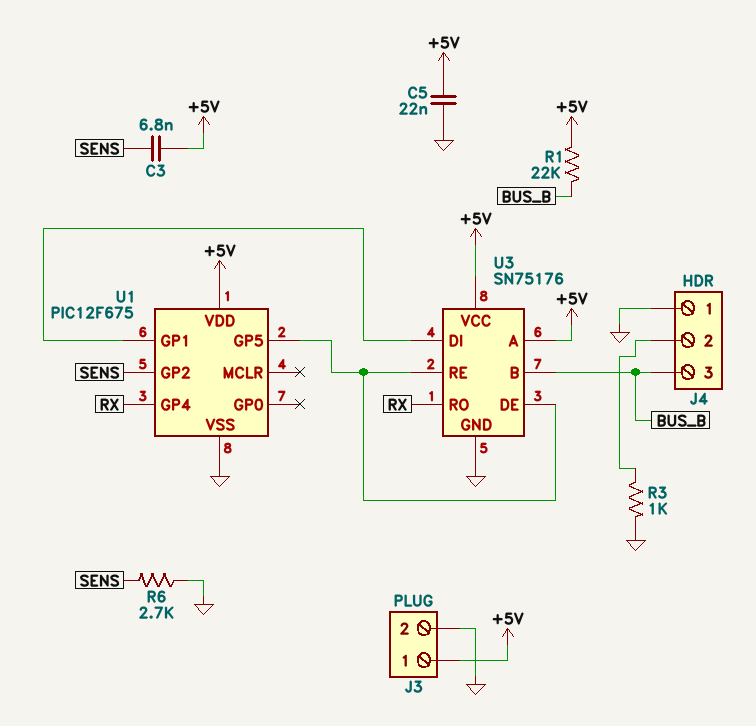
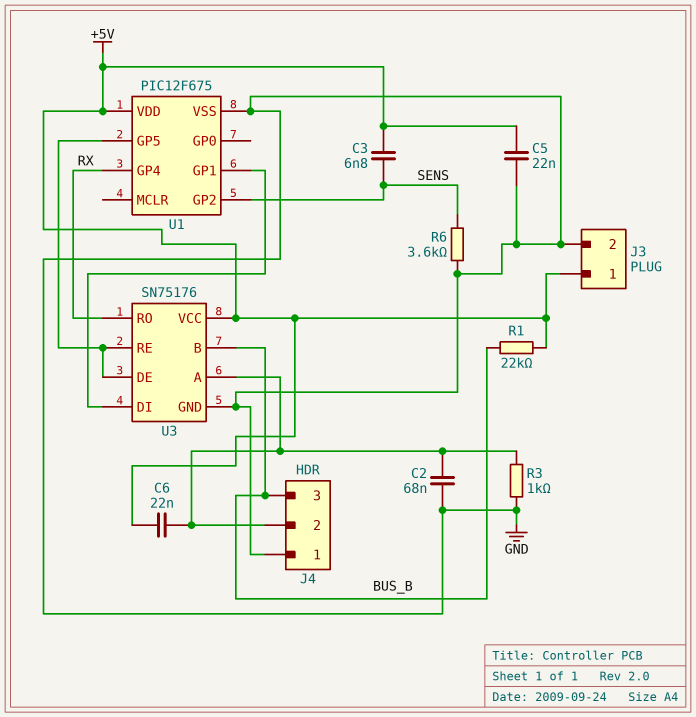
C2: none -> 68nF (GND, J4/2)
C6: none -> 22nF (+5V, J4/2)
R6: 2.7k (GND, SENS) -> 3.6k (GND, SENS)
U3 pin A: +5V -> J4/2

